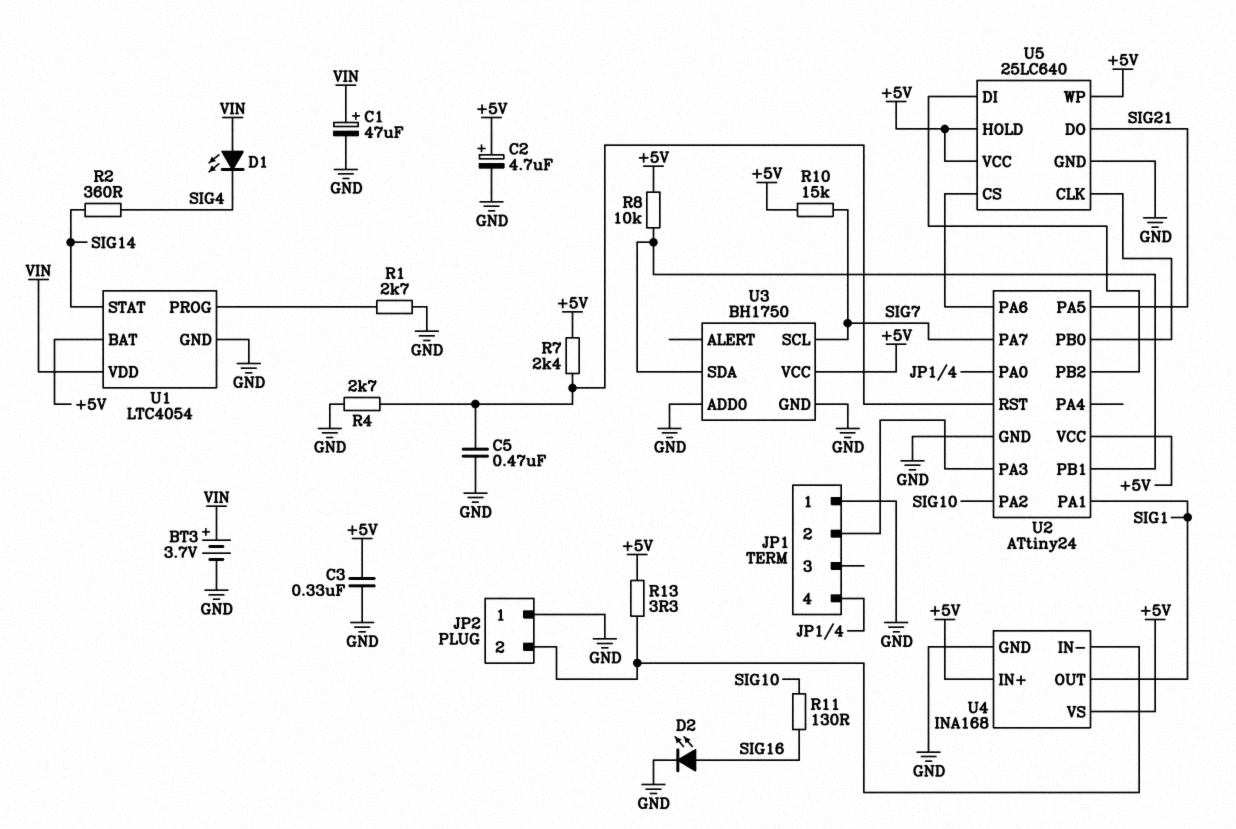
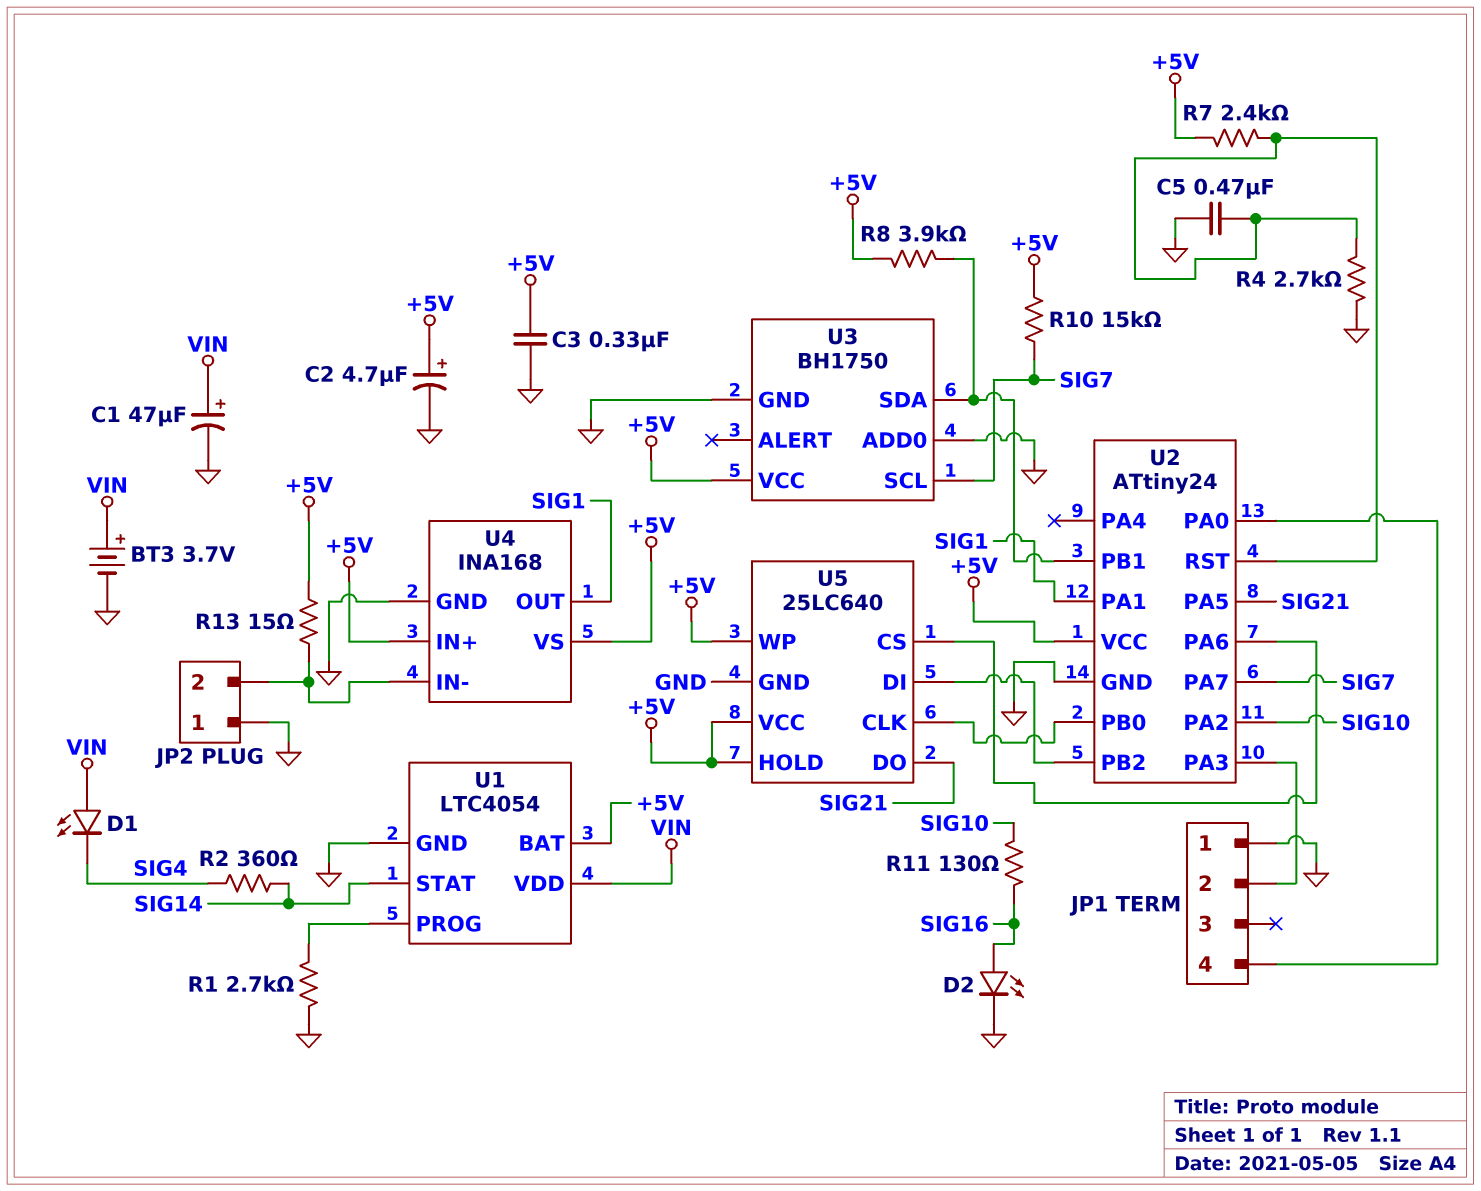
R8: 10k (+5V, U2/PB1) -> 3.9k (+5V, U2/PB1)
R13: 3.3 (+5V, JP2/2) -> 15 (+5V, JP2/2)

